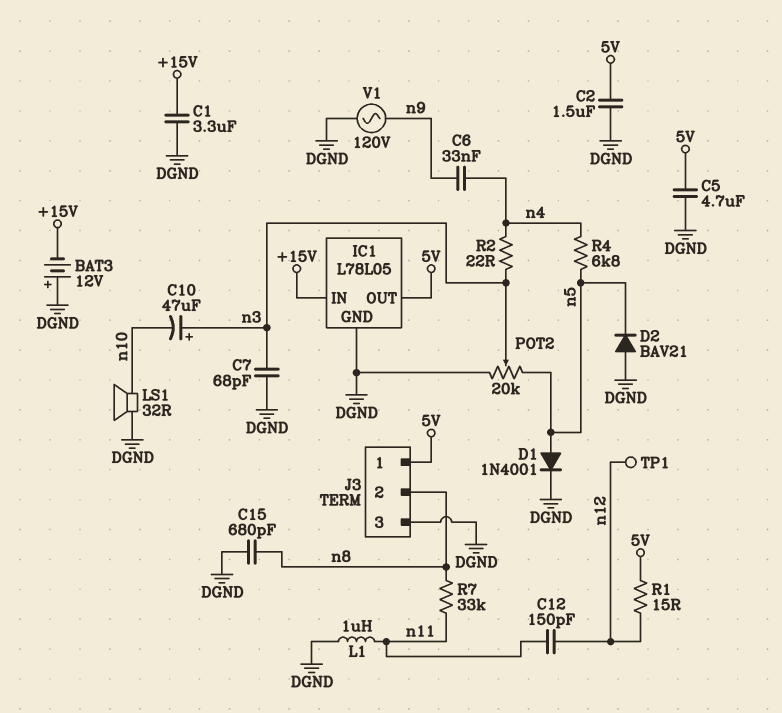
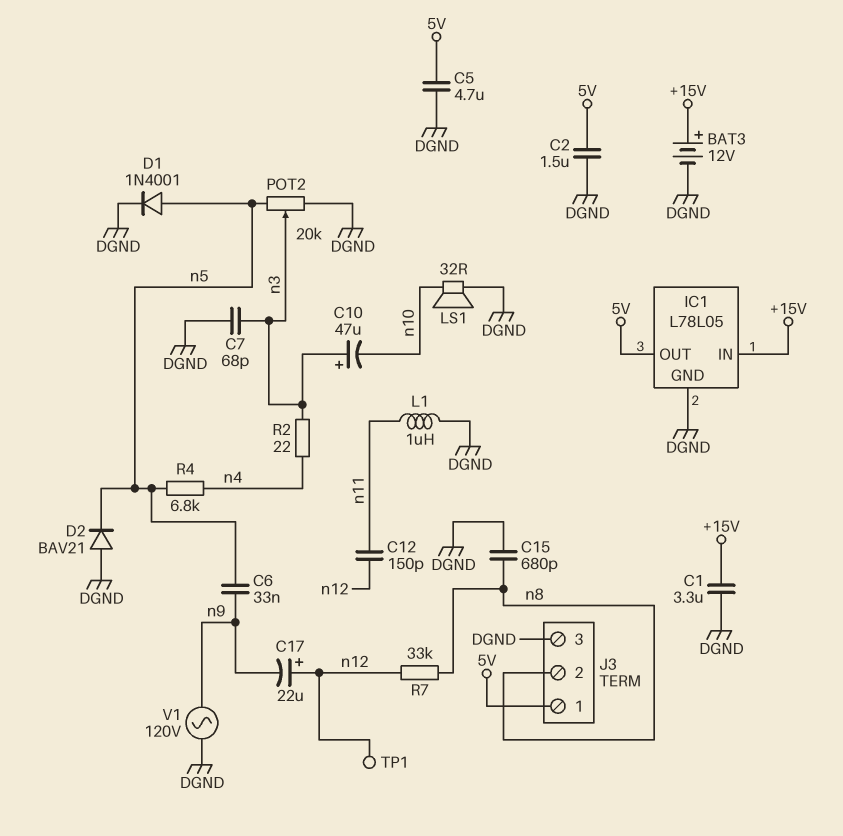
BAT3: 12V (plus DGND, minus +15V) -> 12V (plus +15V, minus DGND)
C6: 33nF (n4, n9) -> 33nF (n5, n9)
C17: none -> 22uF (plus n12, minus n9)
R1: 15 (5V, n12) -> none
R7: 33k (n8, n11) -> 33k (n8, n12)

